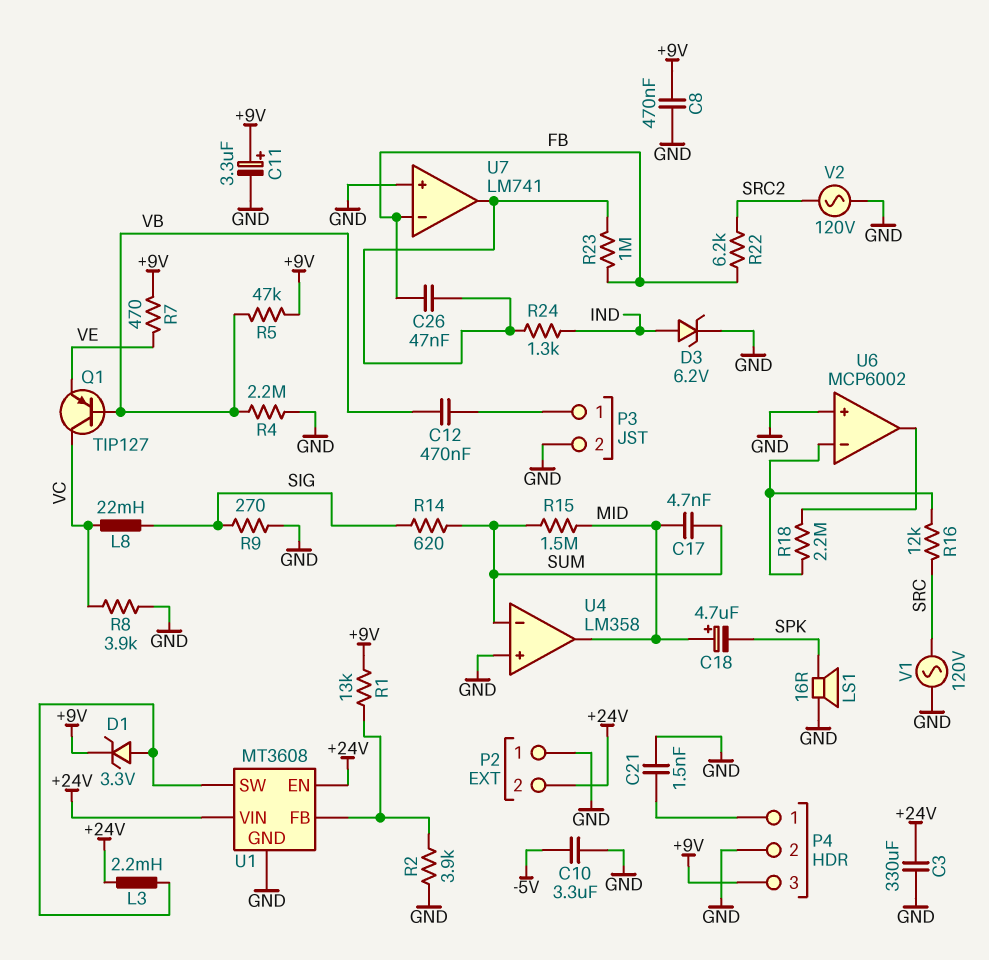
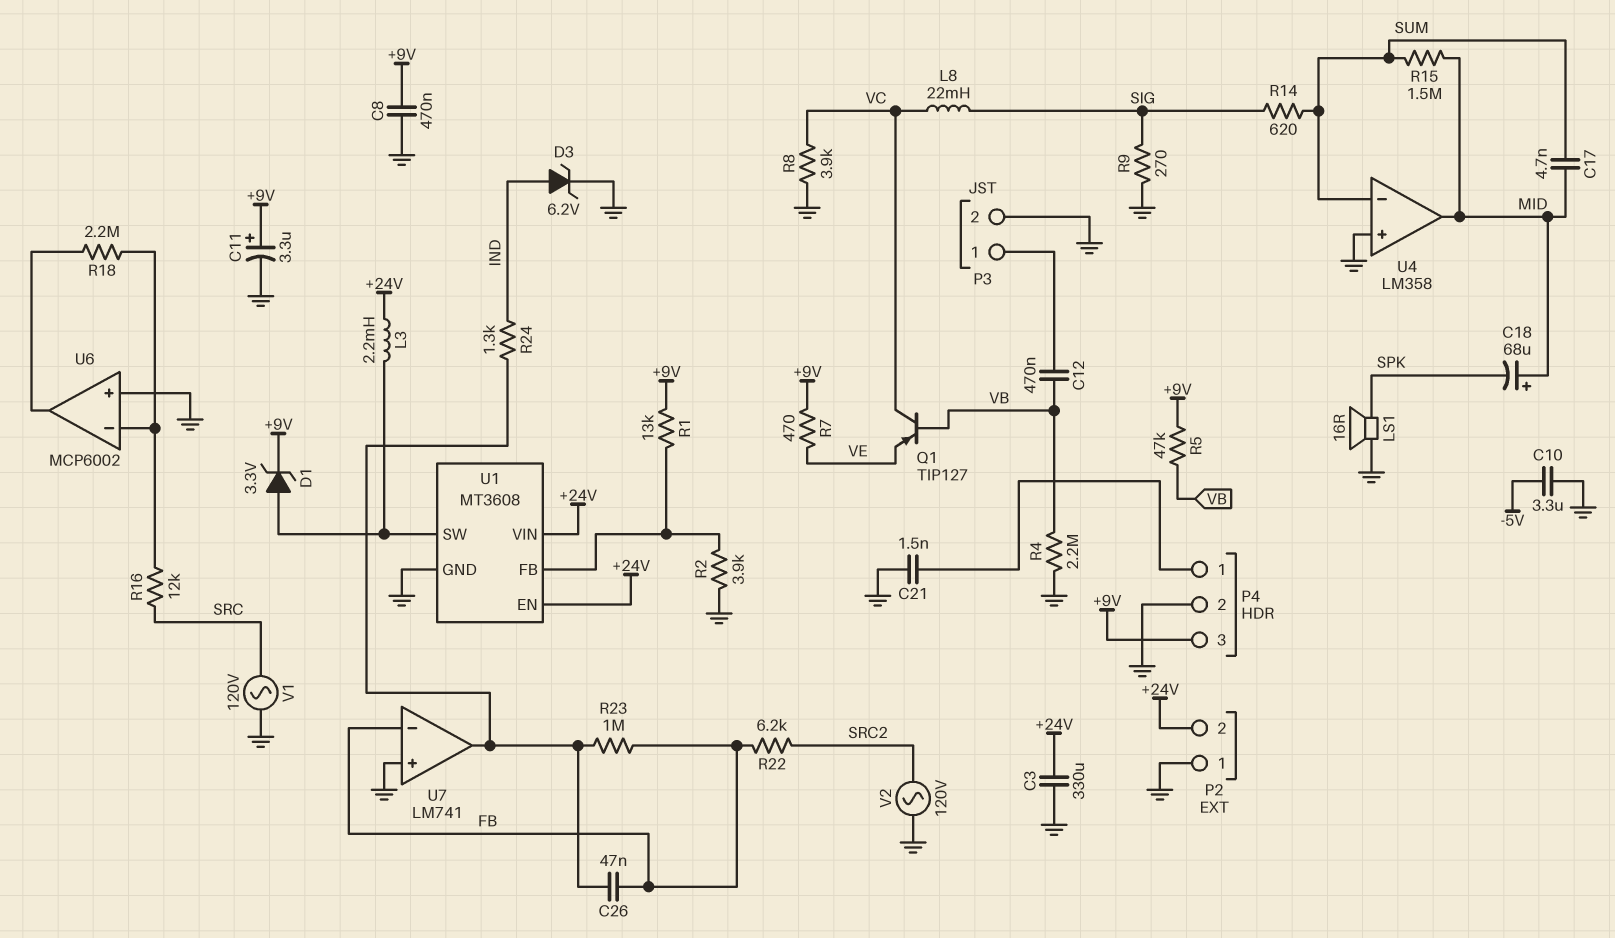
C18: 4.7uF (plus MID, minus SPK) -> 68uF (plus MID, minus SPK)

